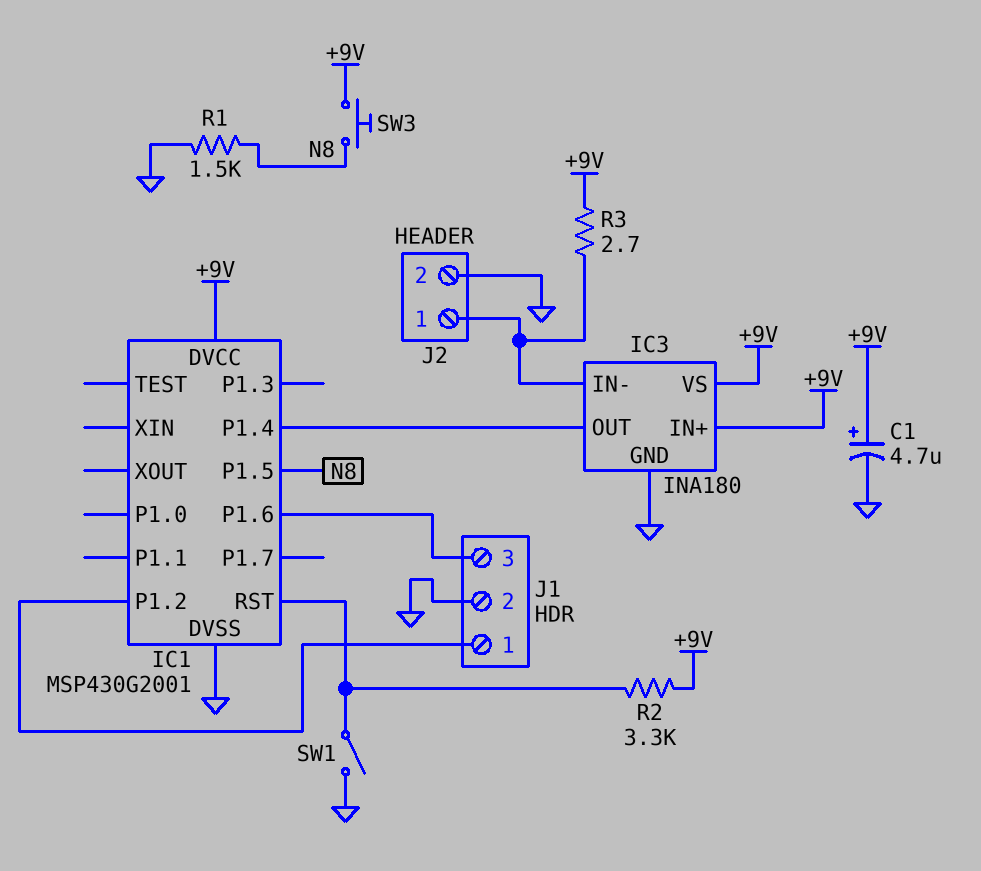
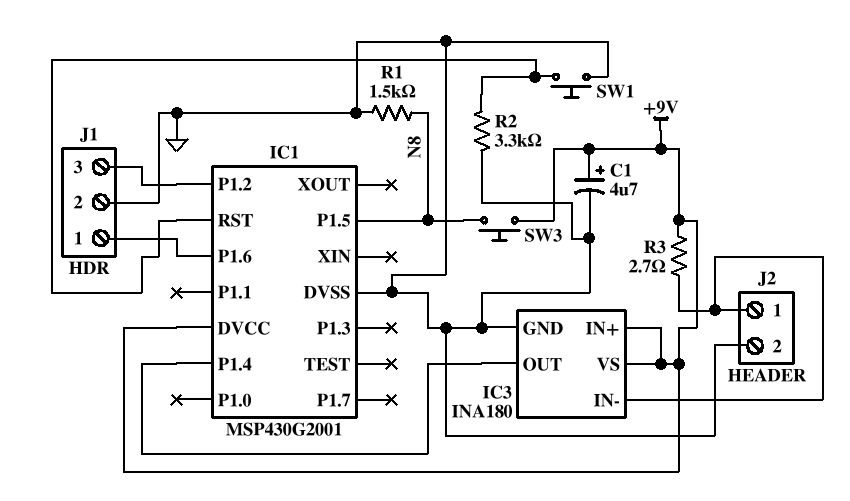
J1 pin 1: IC1/P1.2 -> IC1/P1.6
J1 pin 3: IC1/P1.6 -> IC1/P1.2
R2: 3.3k (+9V, IC1/RST) -> 3.3k (GND, IC1/RST)
SW1: switch (GND, IC1/RST) -> button (GND, IC1/RST)

